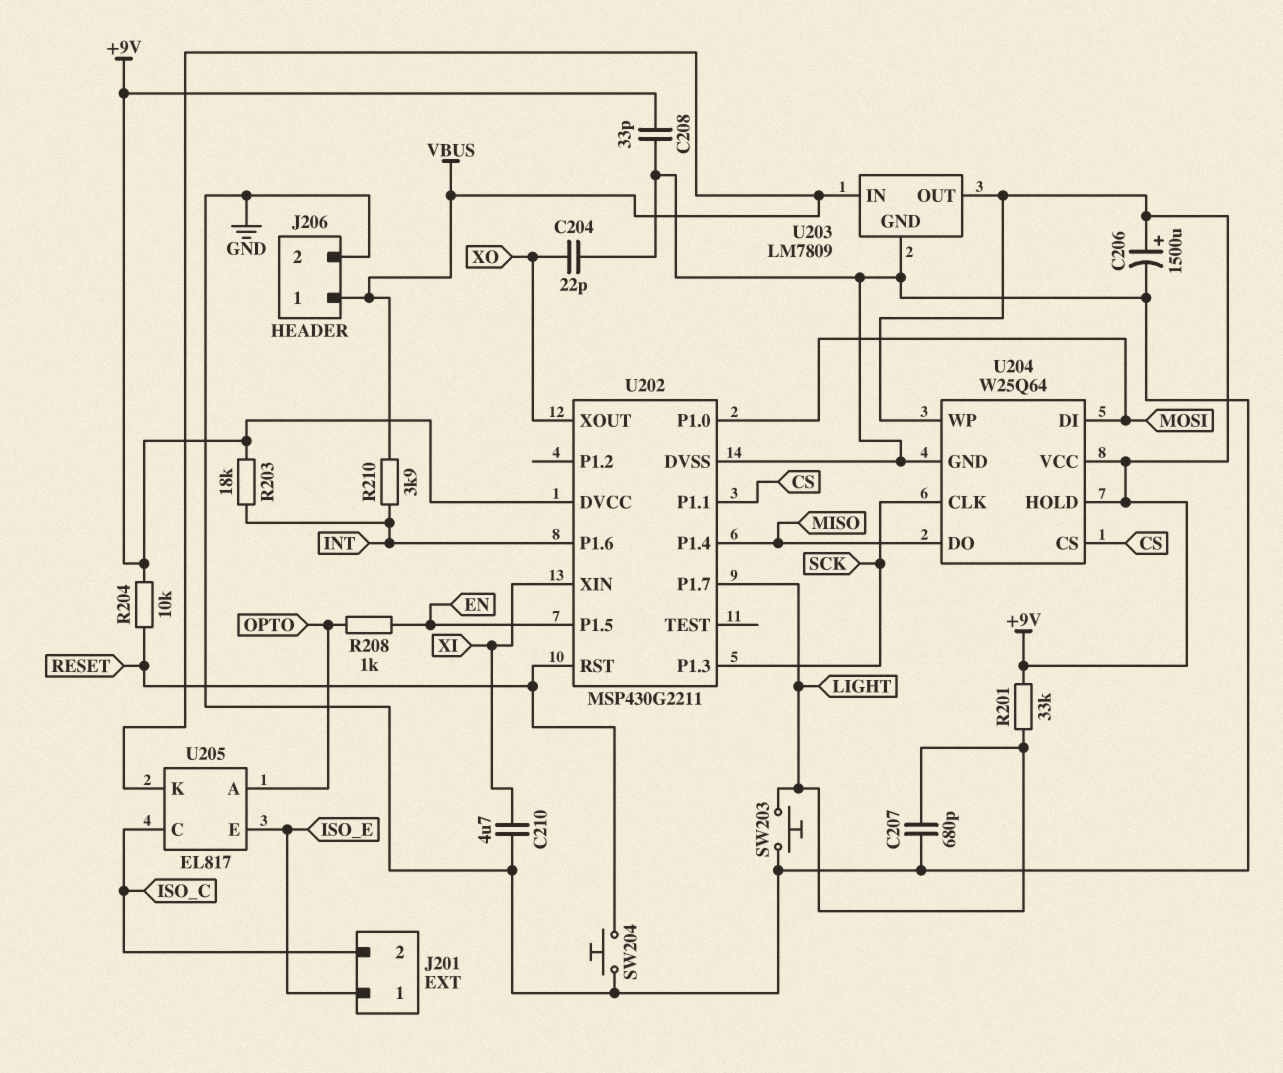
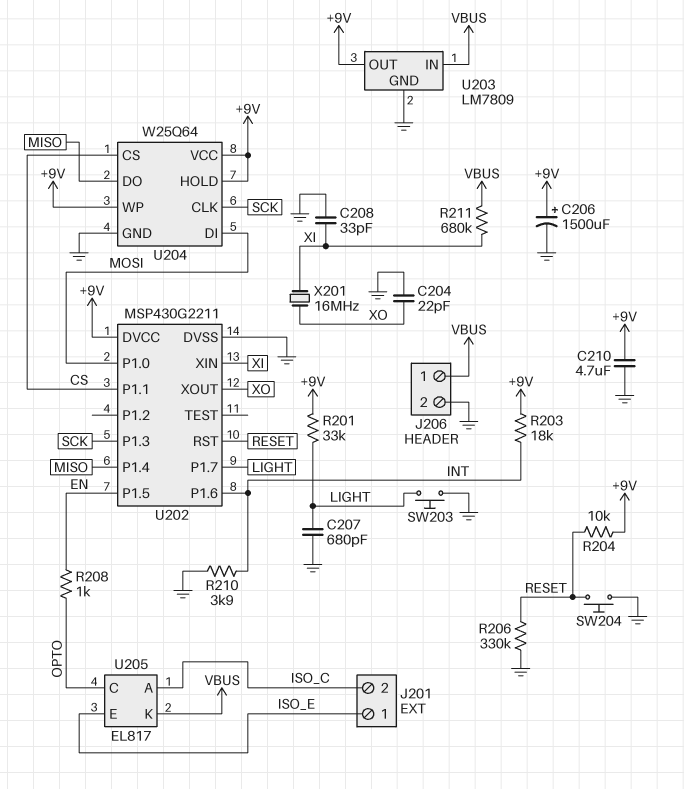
C208: 33pF (+9V, GND) -> 33pF (GND, XI)
C210: 4.7uF (GND, XI) -> 4.7uF (+9V, GND)
R206: none -> 330k (GND, RESET)
R210: 3.9k (INT, VBUS) -> 3.9k (GND, INT)
R211: none -> 680k (VBUS, XI)
U205 pin A: OPTO -> ISO_C
U205 pin C: ISO_C -> OPTO
X201: none -> 16MHz (XI, XO)

